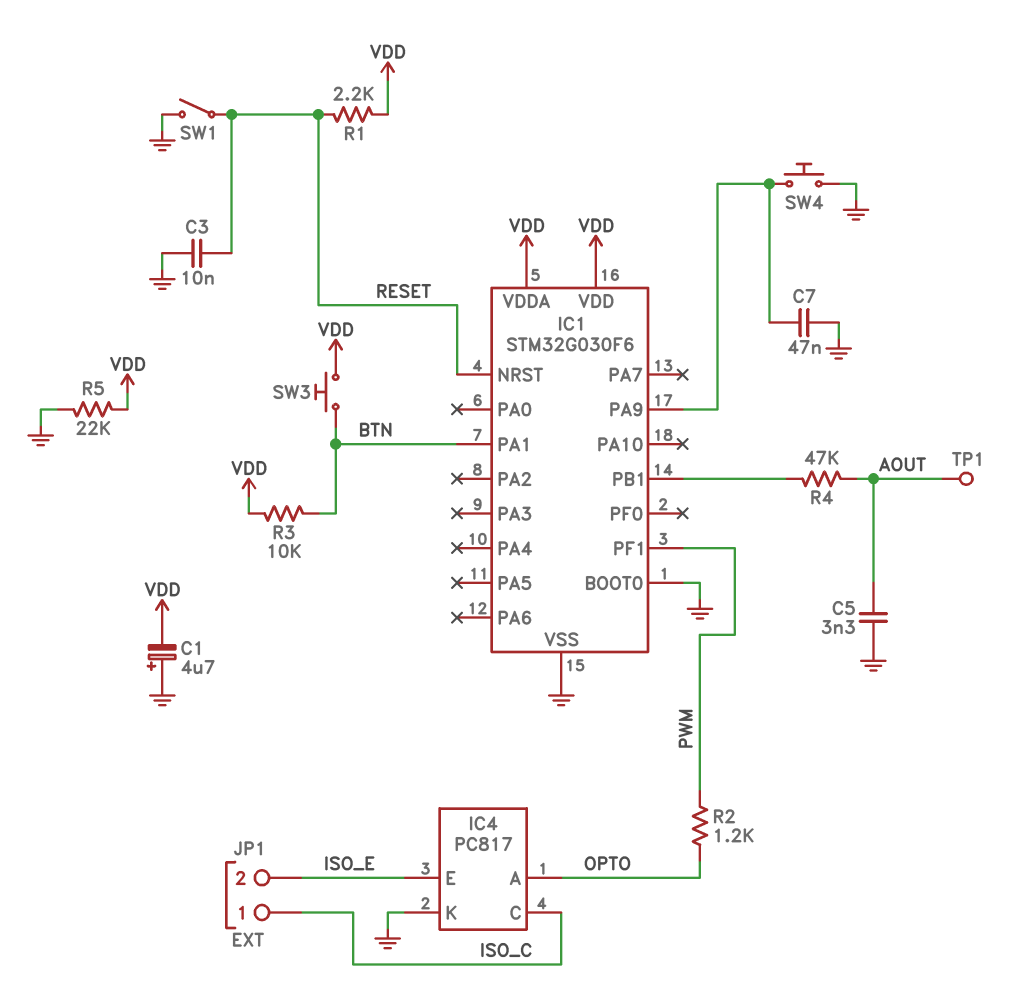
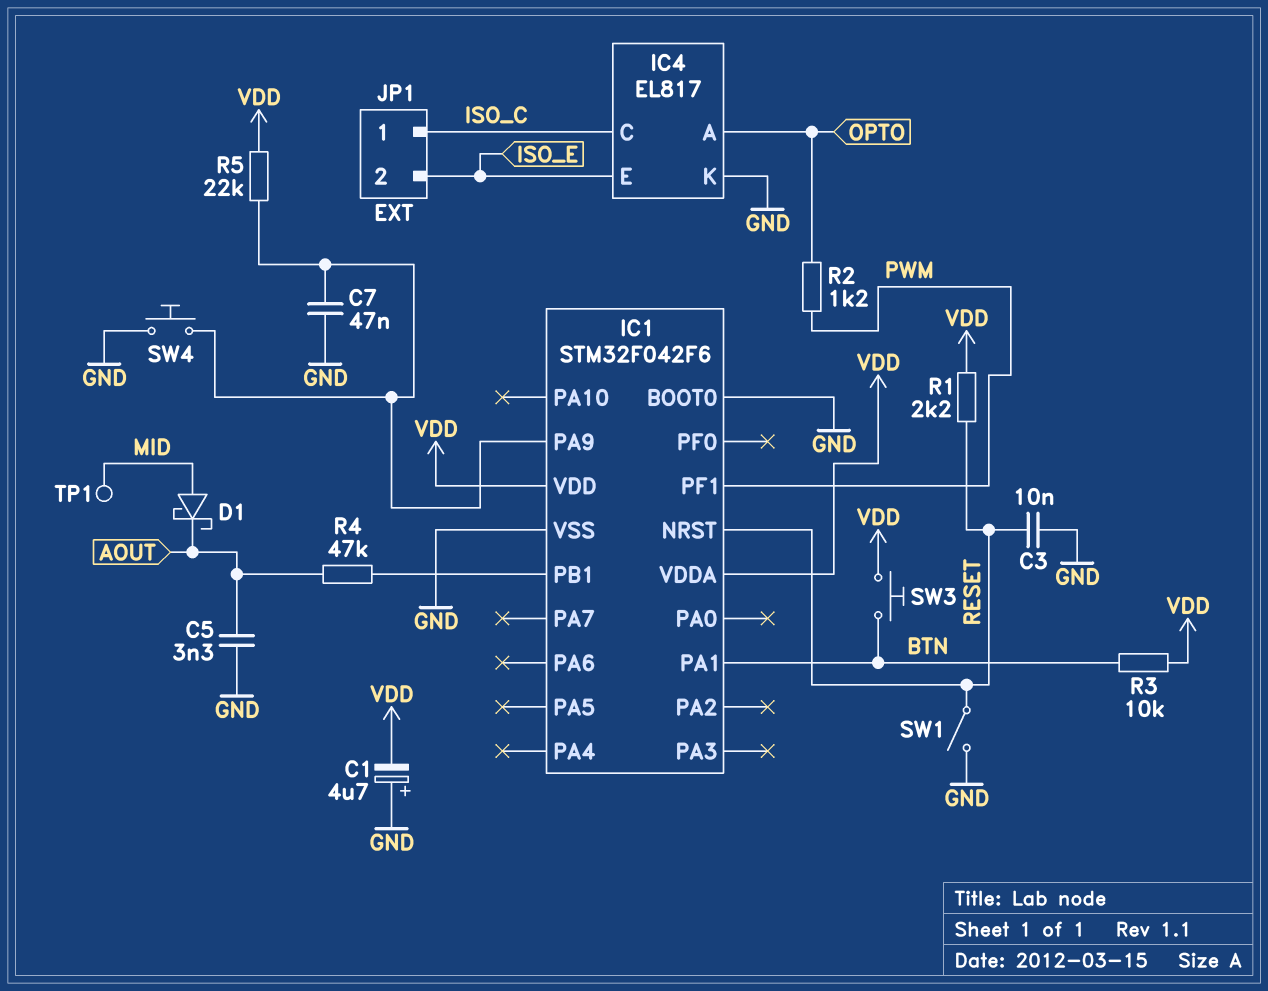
D1: none -> schottky (A MID, K AOUT)
IC1: STM32G030F6 -> STM32F042F6
IC4: PC817 -> EL817
R5: 22k (GND, VDD) -> 22k (IC1/PA9, VDD)
TP1: test point (AOUT) -> test point (MID)

